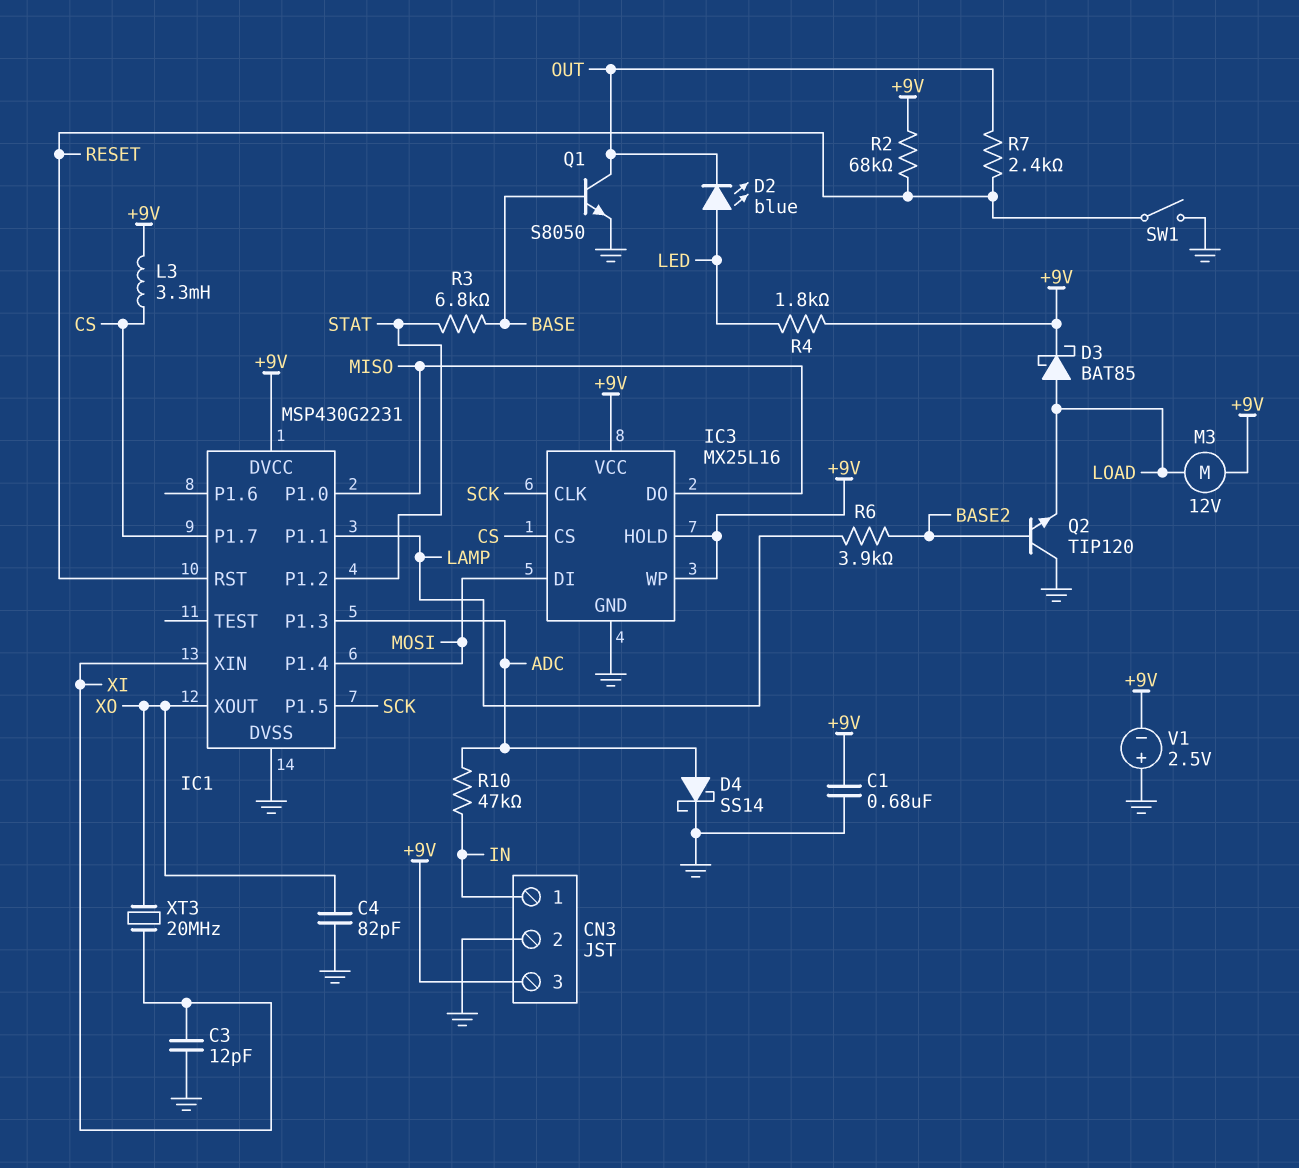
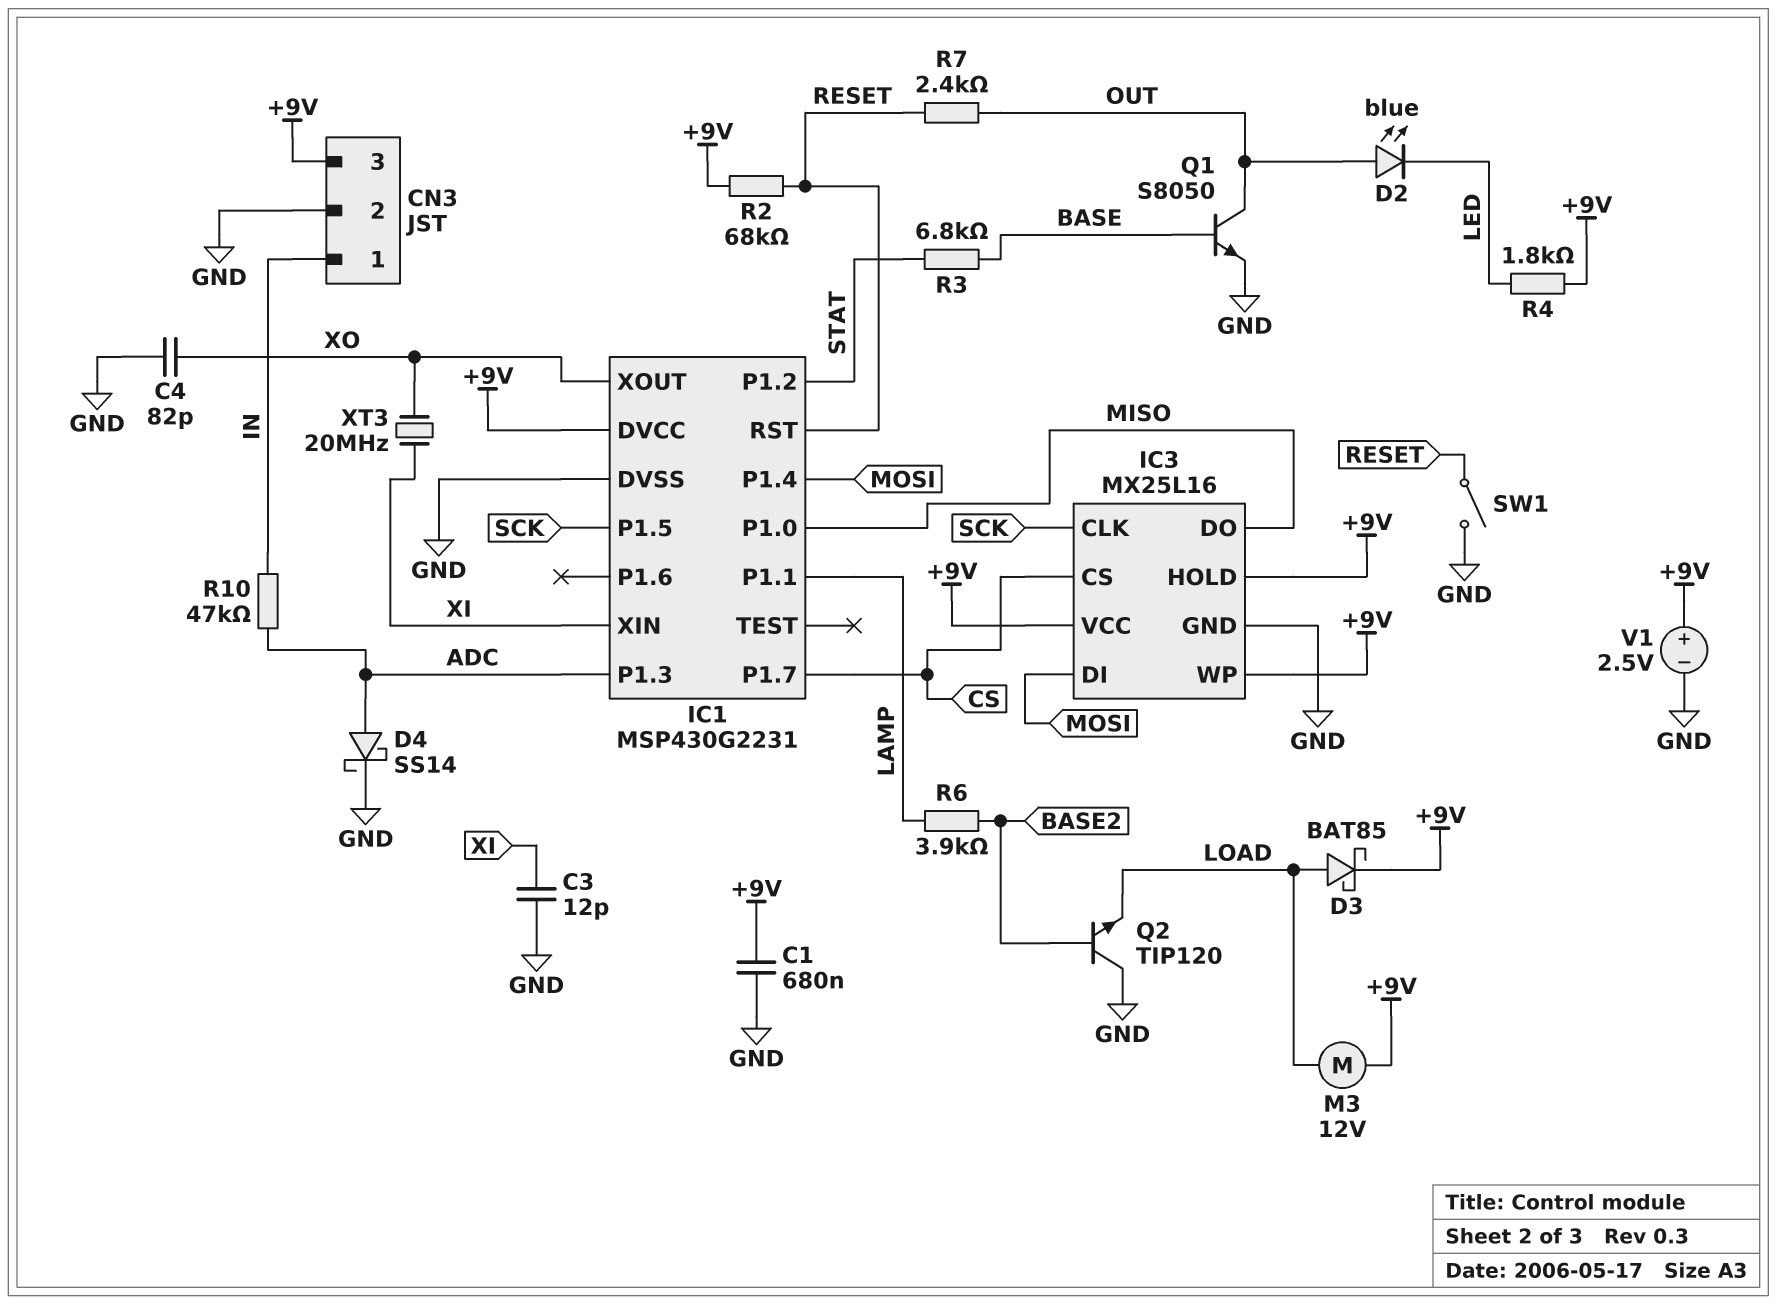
D2: LED blue (A LED, K OUT) -> LED blue (A OUT, K LED)
L3: 3.3mH (+9V, CS) -> none
V1: 2.5V (plus GND, minus +9V) -> 2.5V (plus +9V, minus GND)

